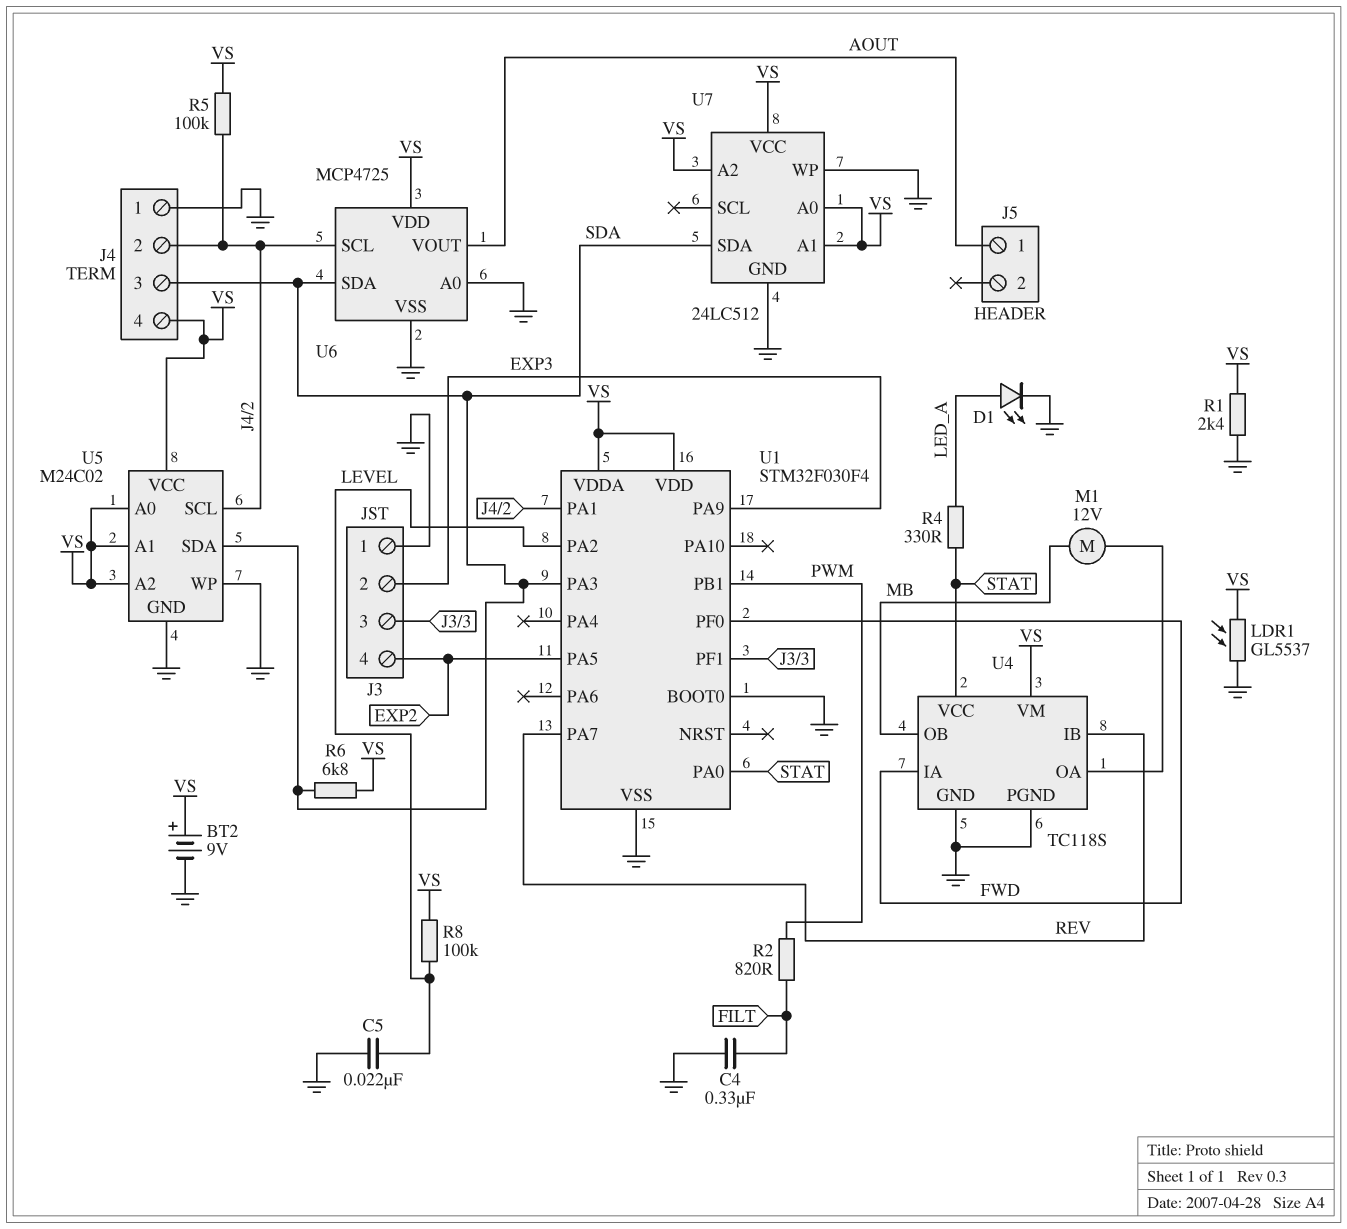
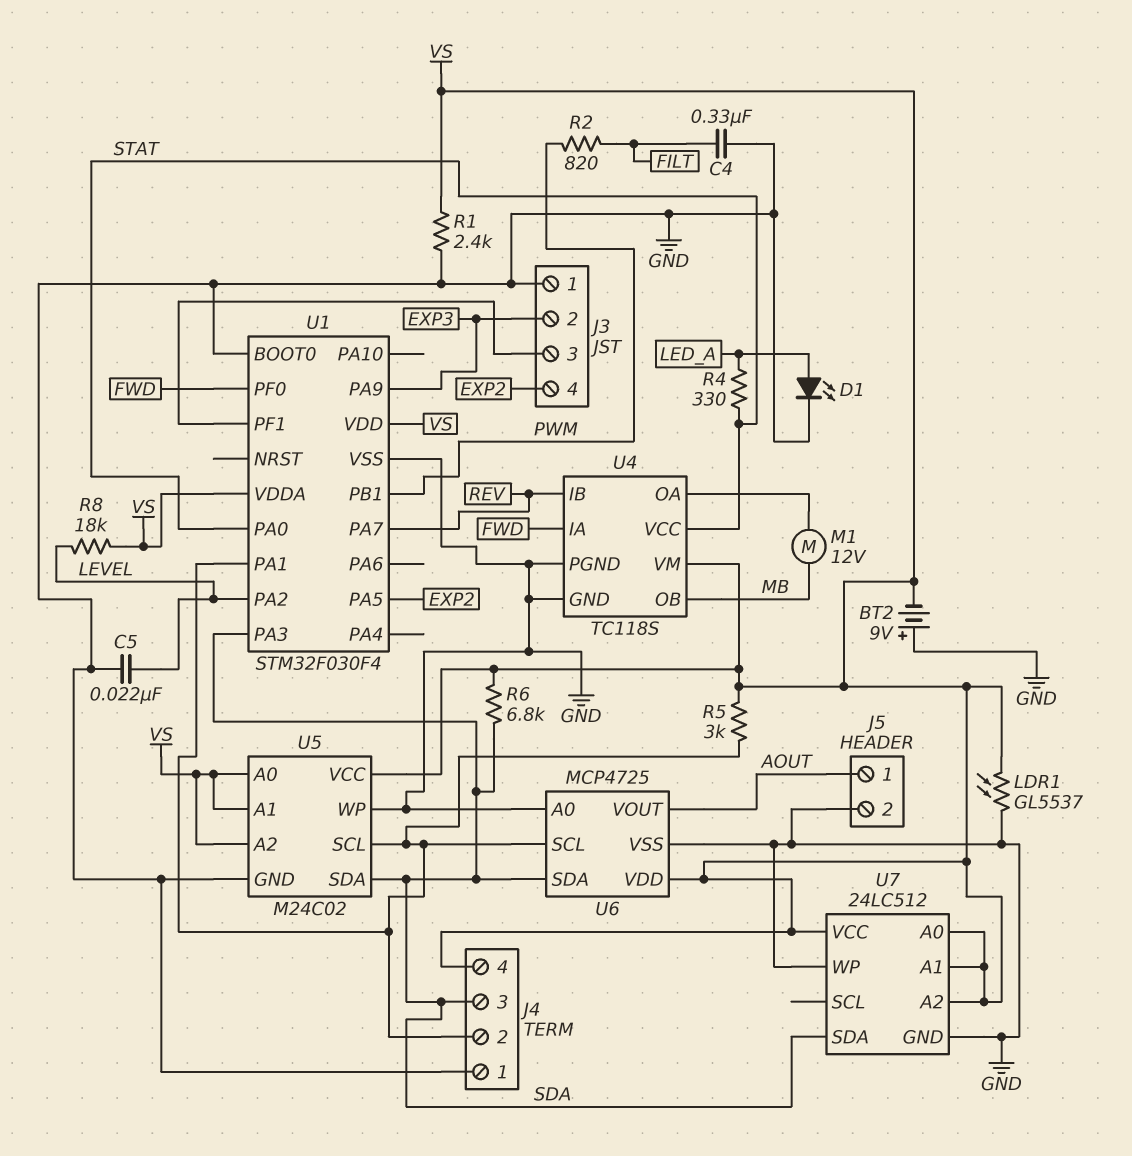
BT2: 9V (plus VS, minus GND) -> 9V (plus GND, minus VS)
J5 pin 2: none -> GND
R5: 100k (J4/2, VS) -> 3k (J4/2, VS)
R8: 100k (LEVEL, VS) -> 18k (LEVEL, VS)

